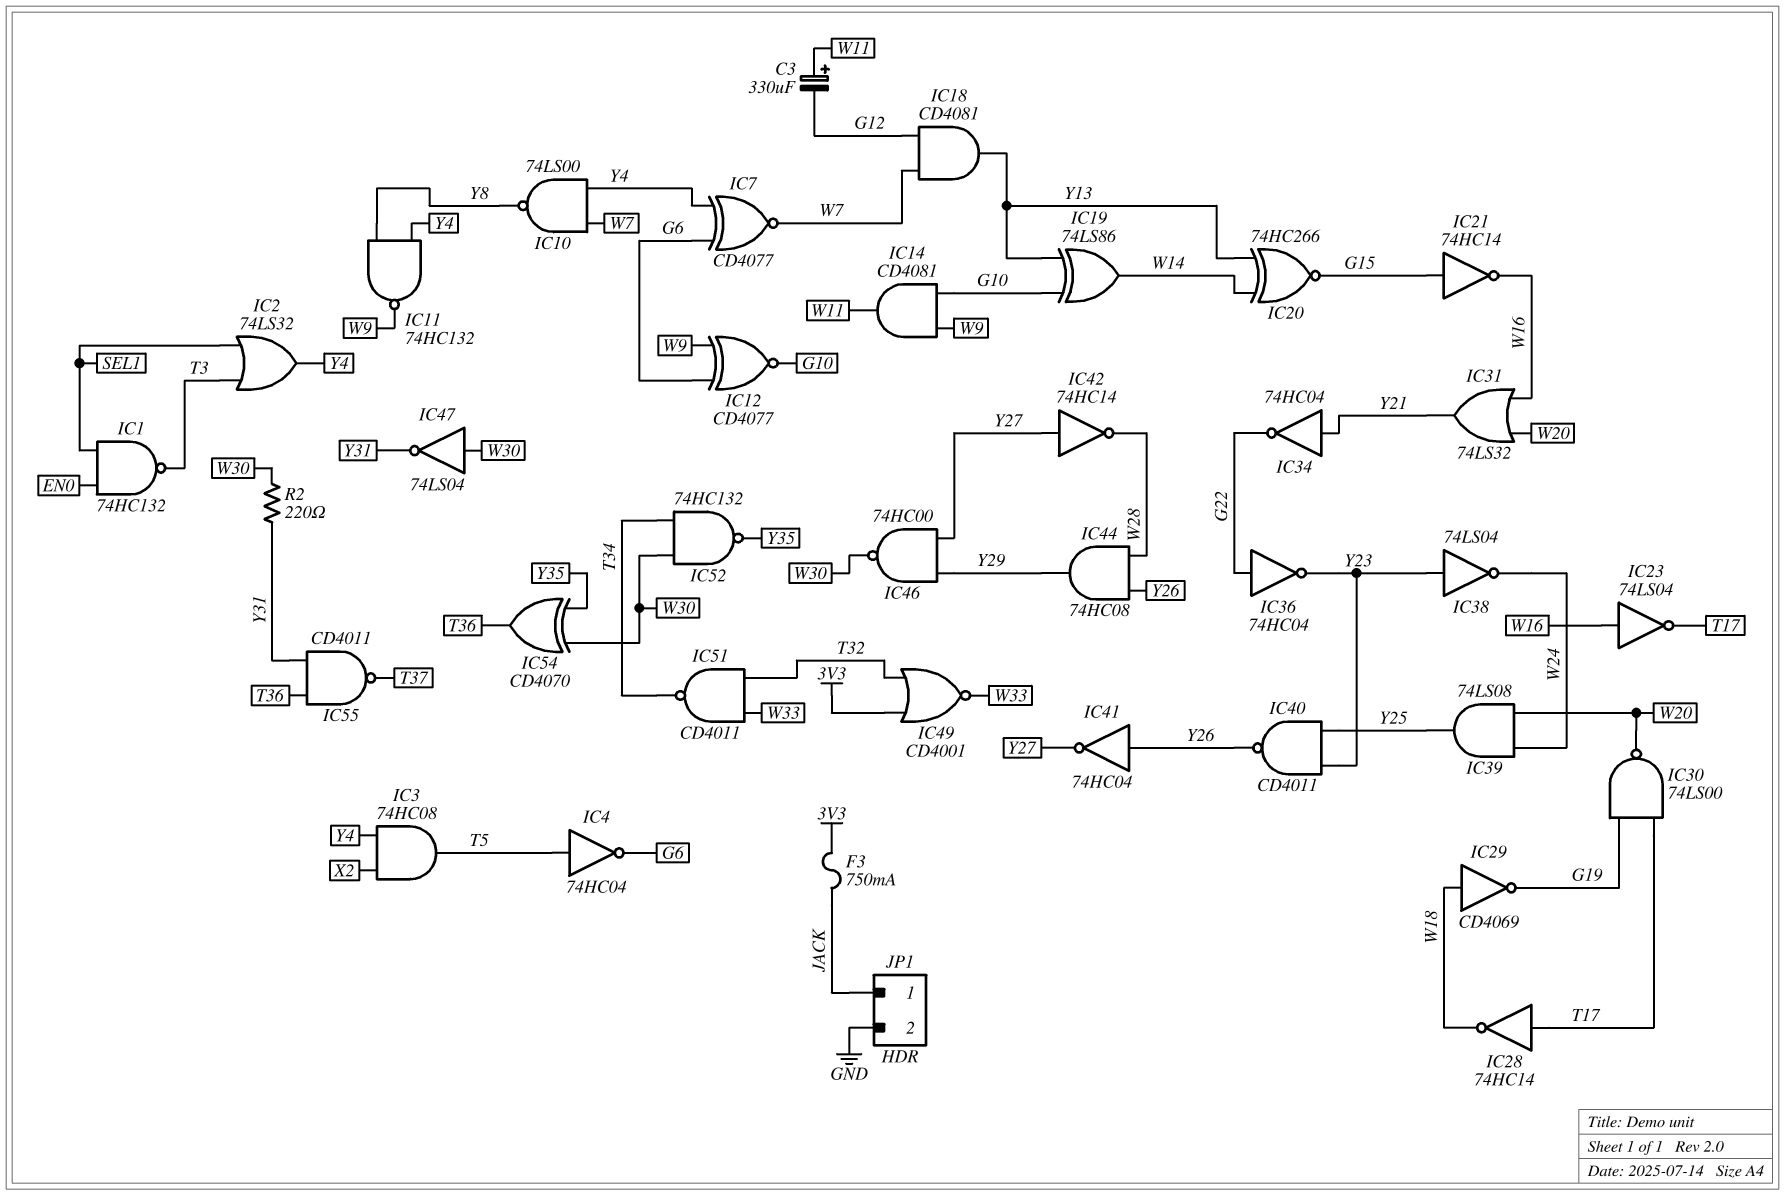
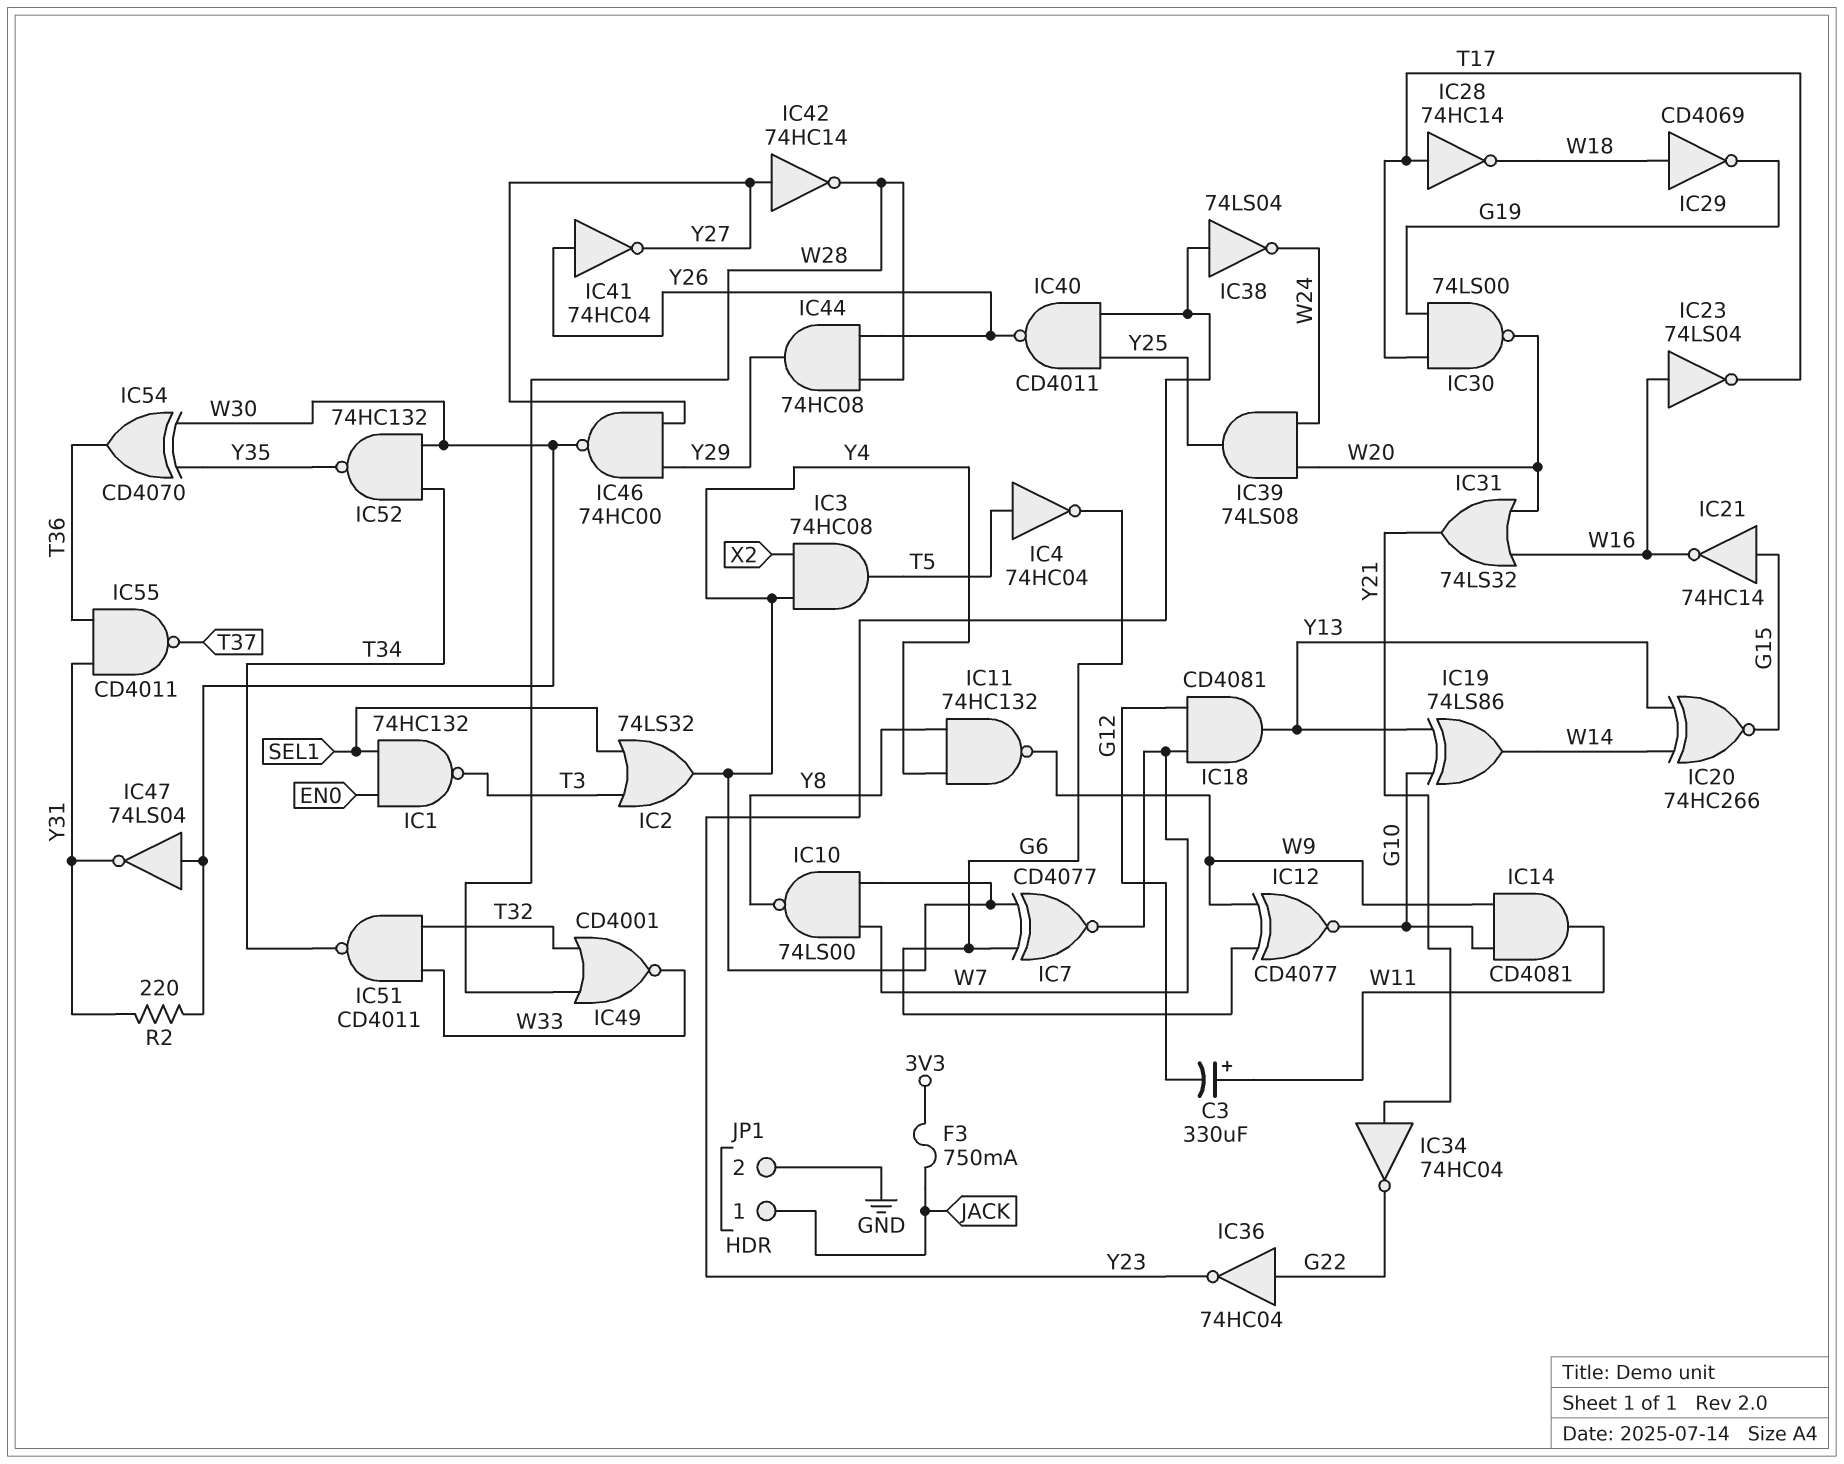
IC49: NOR CD4001 (in 3V3, in T32, out W33) -> NOR CD4001 (in T32, in W28, out W33)

